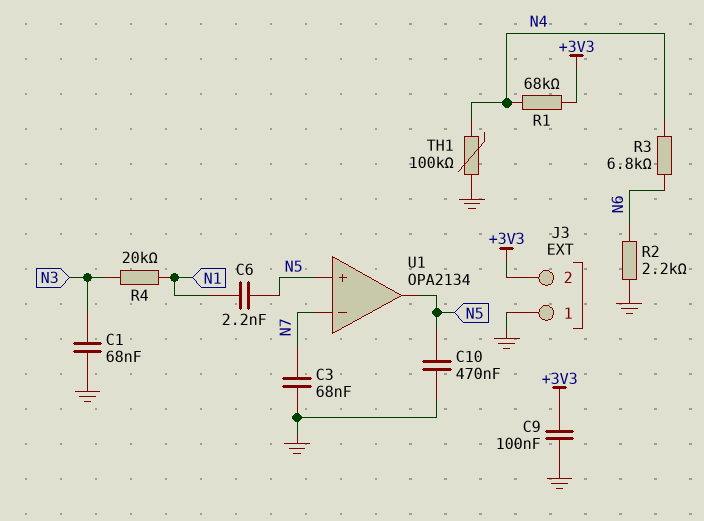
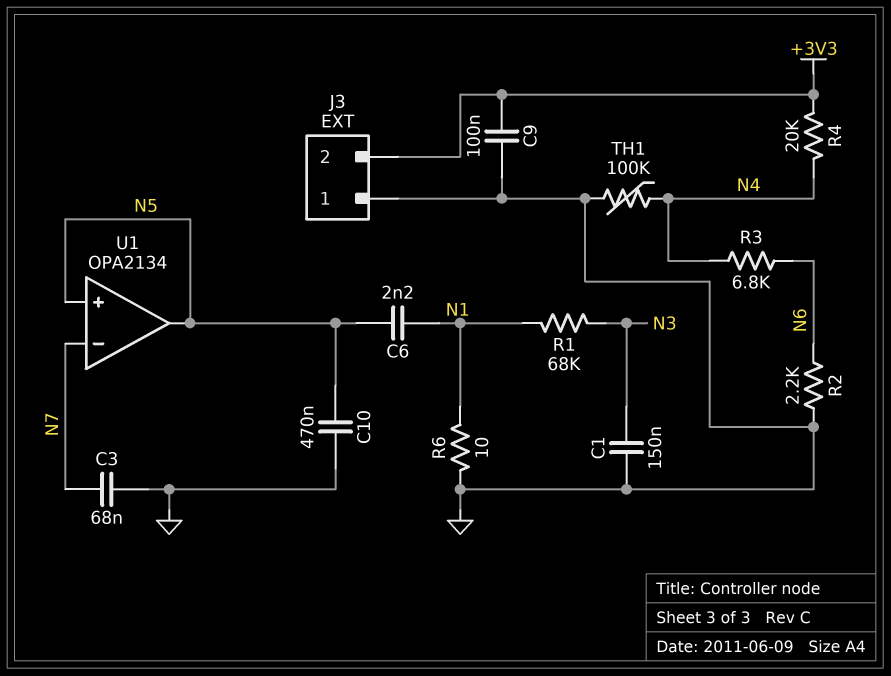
C1: 68nF (GND, N3) -> 150nF (GND, N3)
R1: 68k (+3V3, N4) -> 68k (N1, N3)
R4: 20k (N1, N3) -> 20k (+3V3, N4)
R6: none -> 10 (GND, N1)

